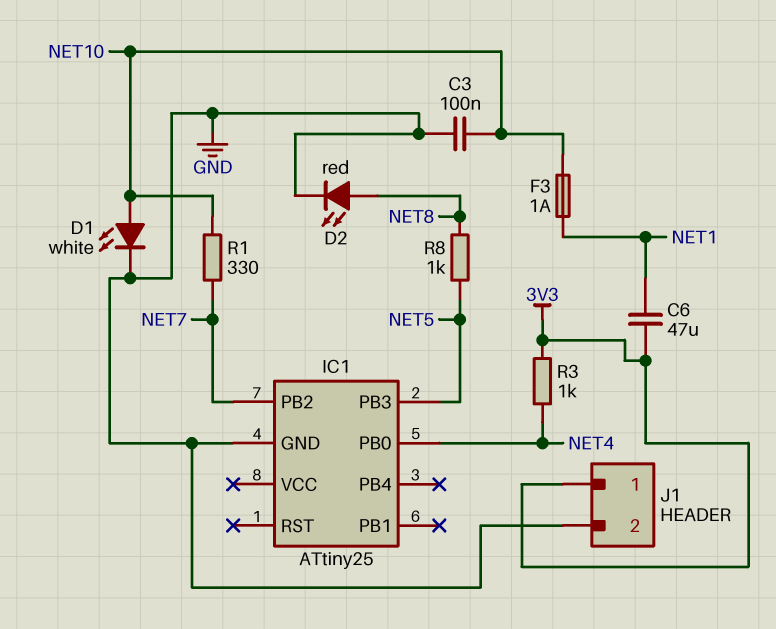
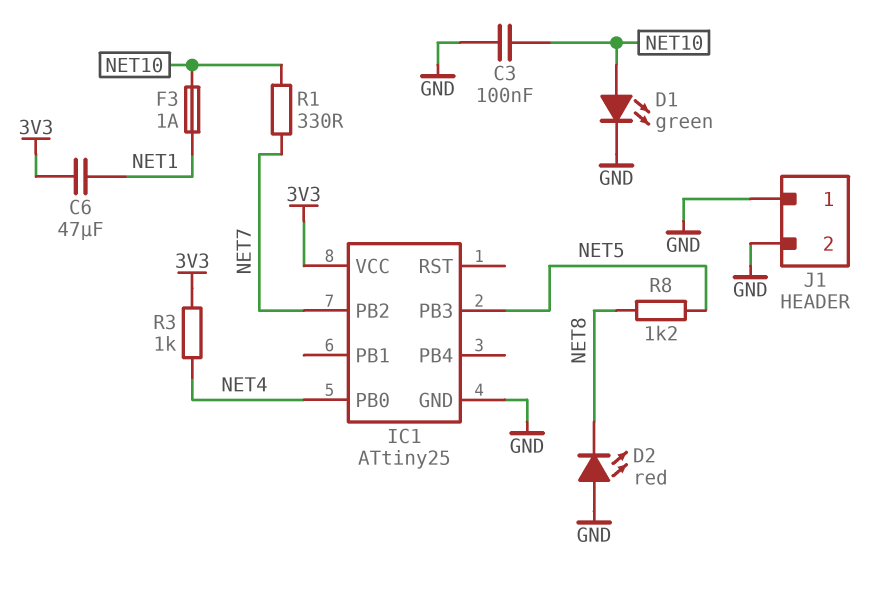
D1: LED white (A NET10, K GND) -> LED green (A NET10, K GND)
D2: LED red (A NET8, K GND) -> LED red (A GND, K NET8)
IC1 pin VCC: none -> 3V3
J1 pin 1: 3V3 -> GND
R8: 1k (NET5, NET8) -> 1.2k (NET5, NET8)

